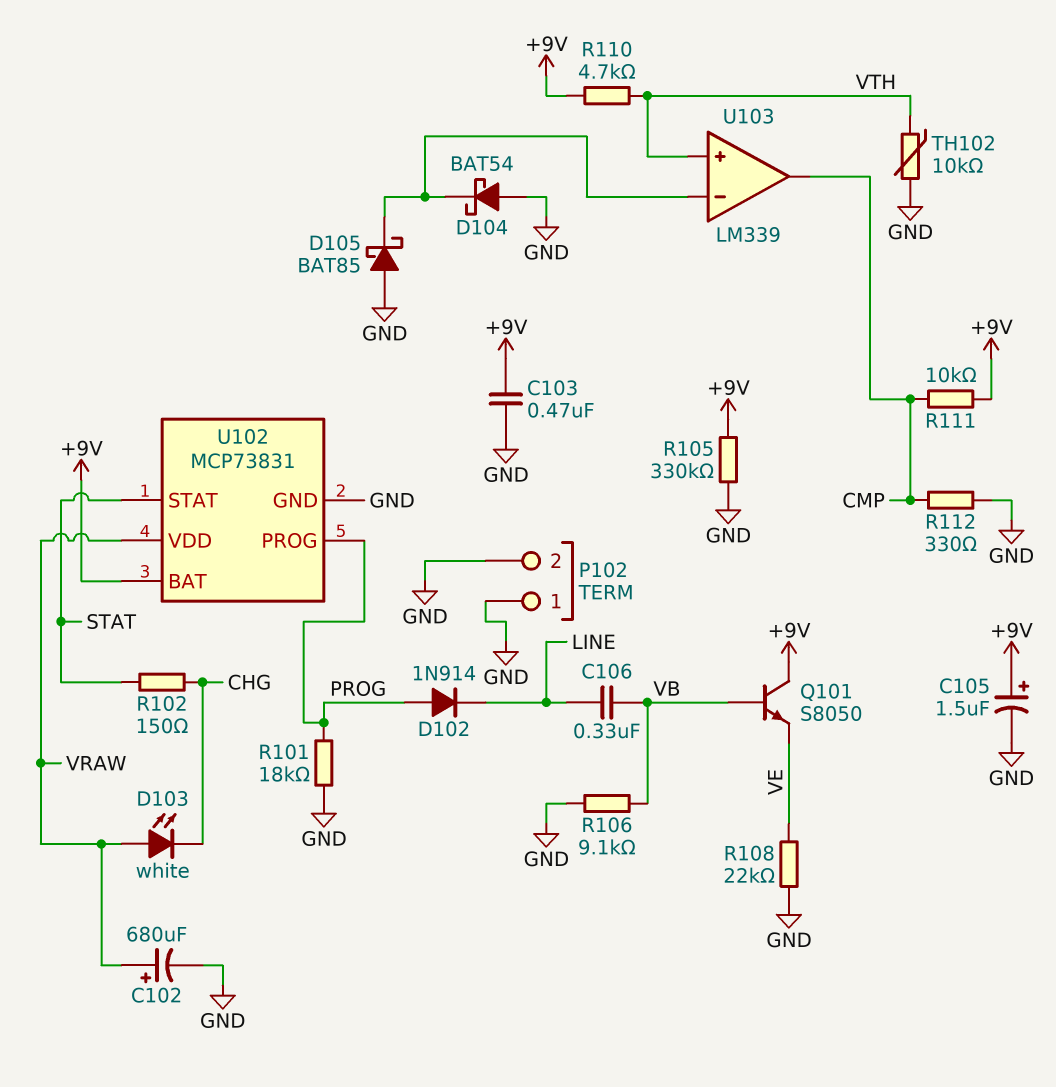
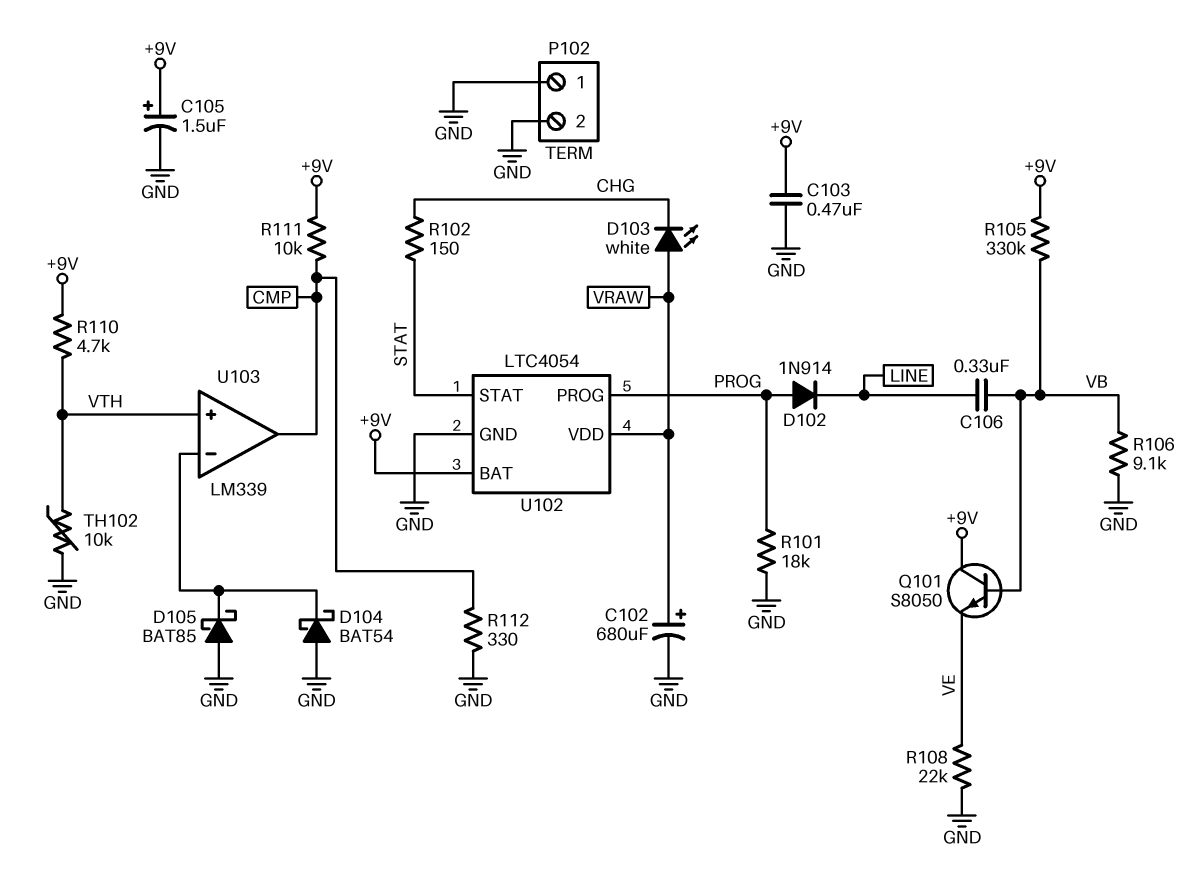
R105: 330k (+9V, GND) -> 330k (+9V, VB)
U102: MCP73831 -> LTC4054

